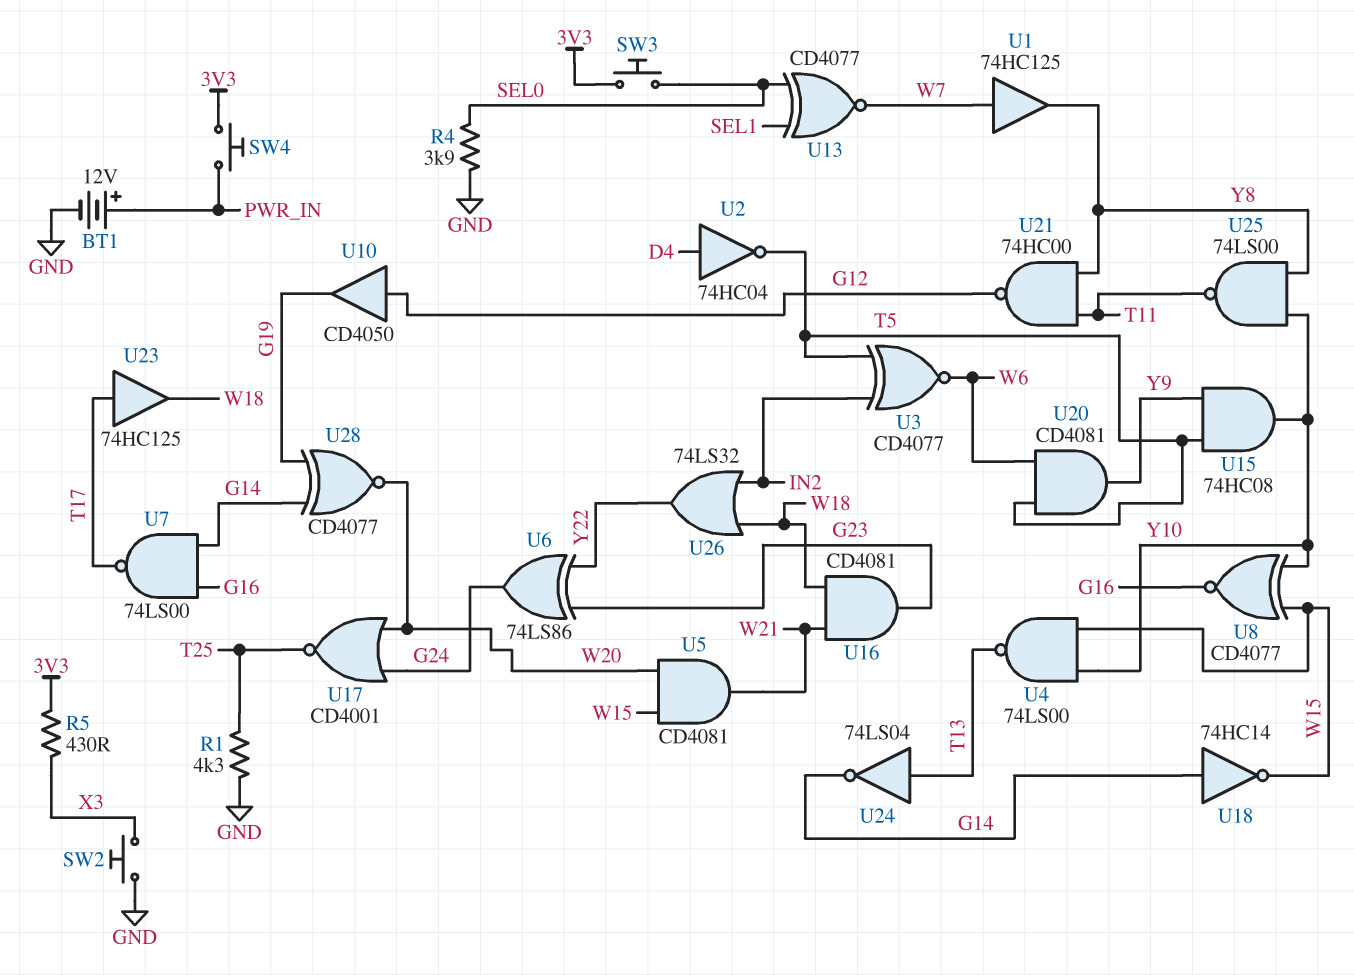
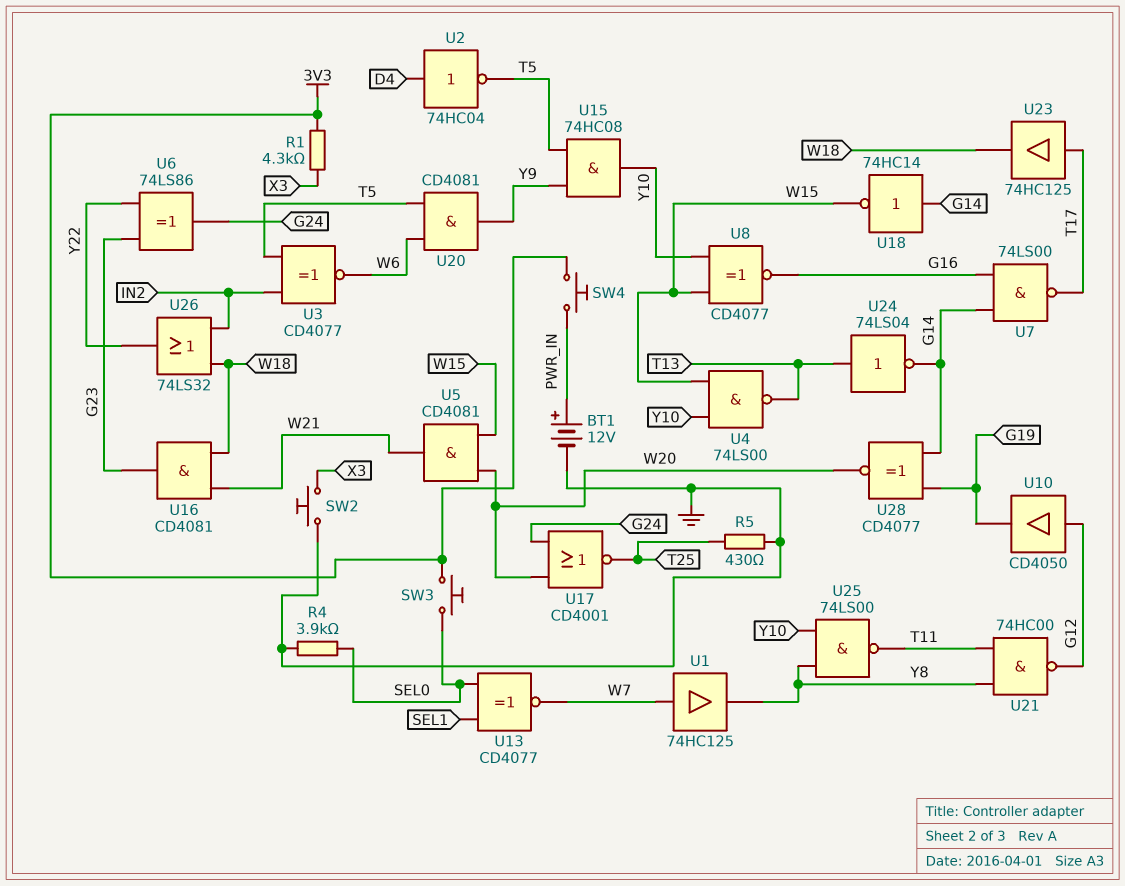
R1: 4.3k (GND, T25) -> 4.3k (3V3, X3)
R5: 430 (3V3, X3) -> 430 (GND, T25)

